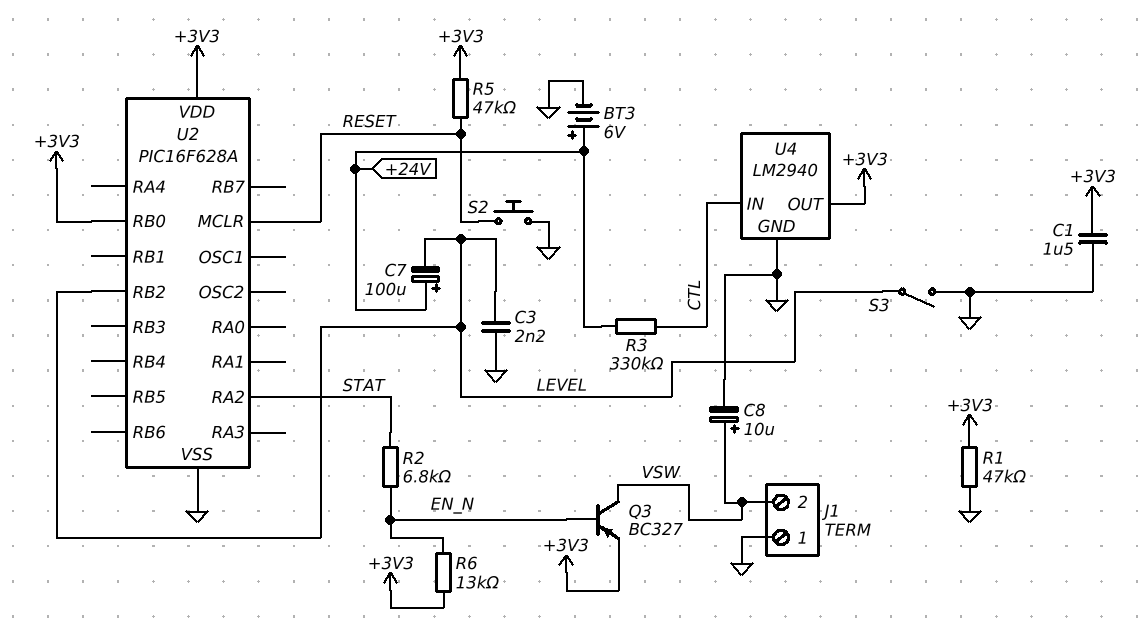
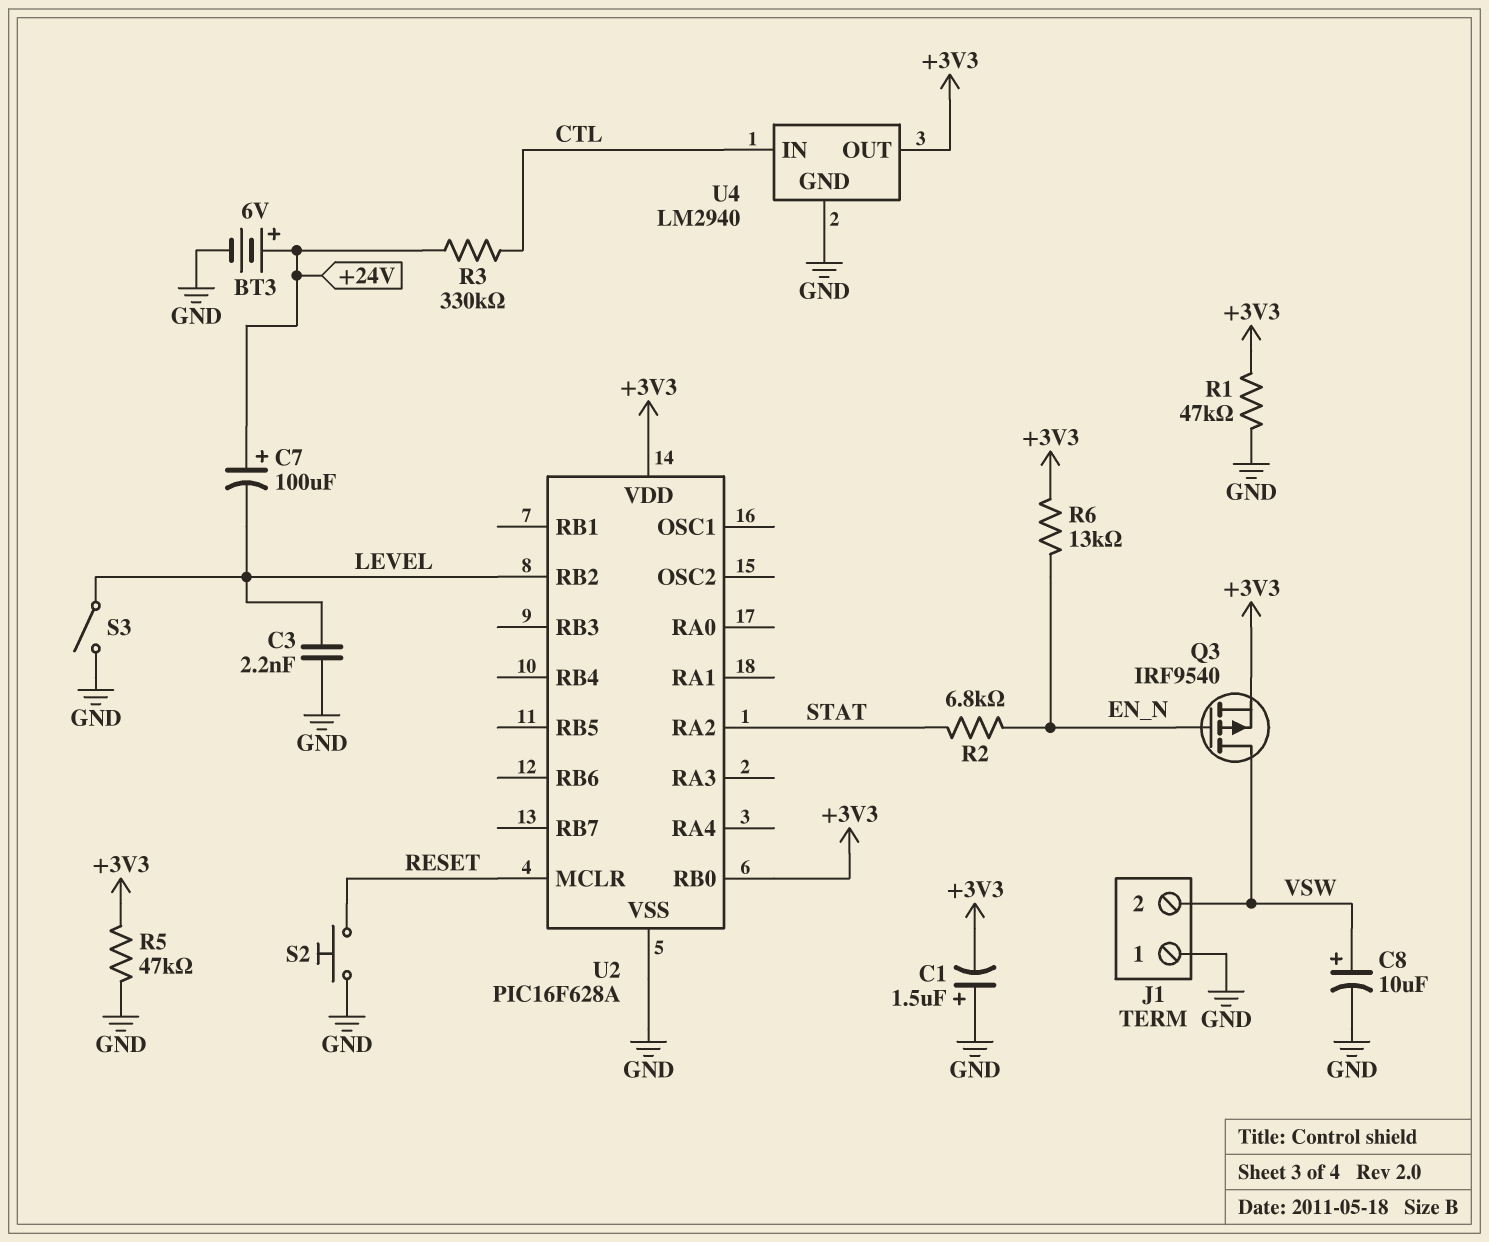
C1: 1.5uF (+3V3, GND) -> 1.5uF (plus GND, minus +3V3)
Q3: PNP BC327 (B EN_N, C VSW, E +3V3) -> PMOS IRF9540 (G EN_N, D VSW, S +3V3)
R5: 47k (+3V3, RESET) -> 47k (+3V3, GND)

